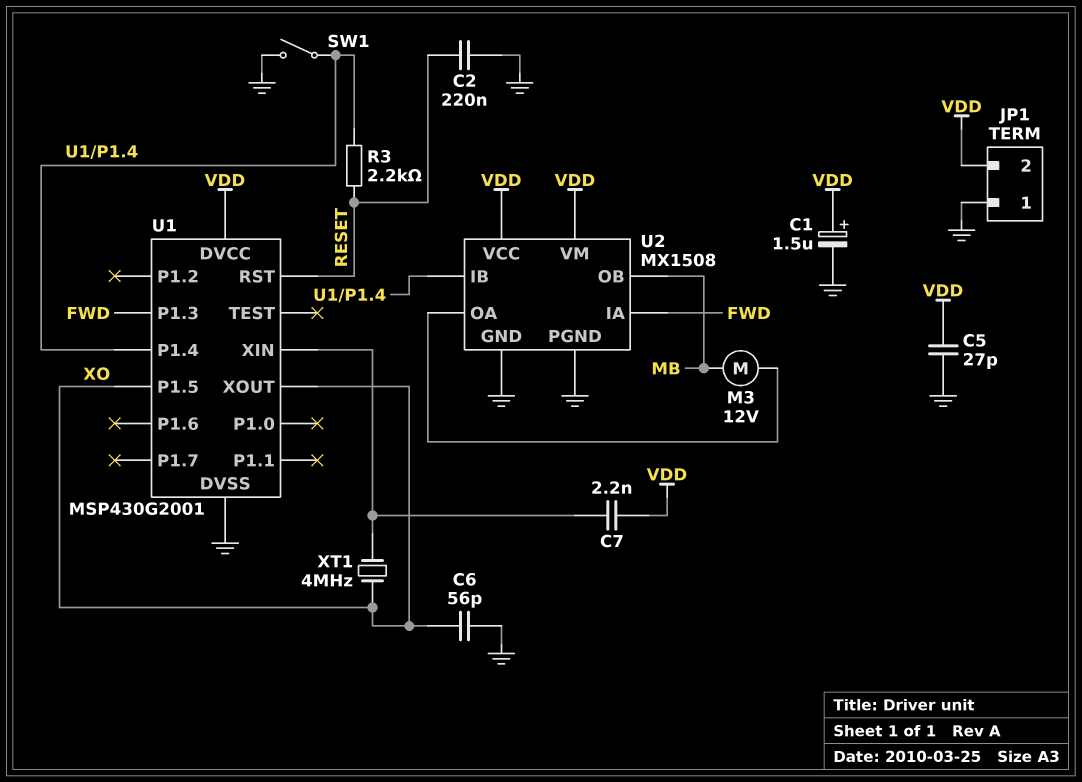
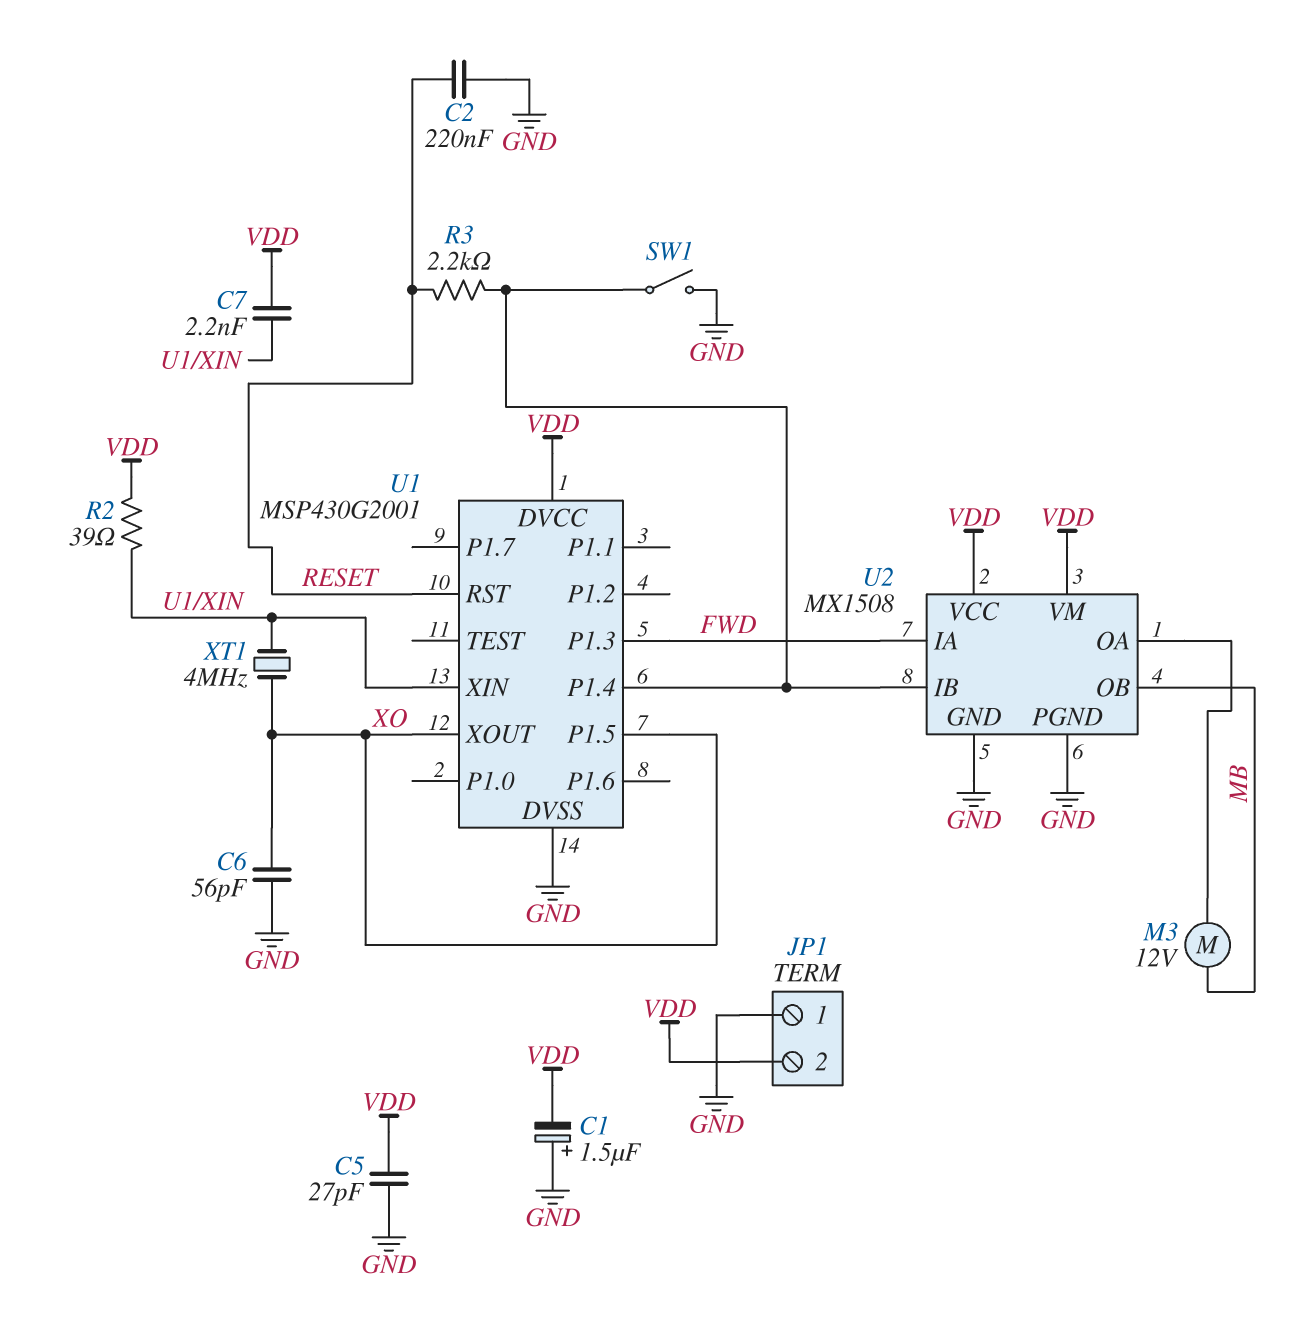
C1: 1.5uF (plus VDD, minus GND) -> 1.5uF (plus GND, minus VDD)
R2: none -> 39 (U1/XIN, VDD)

